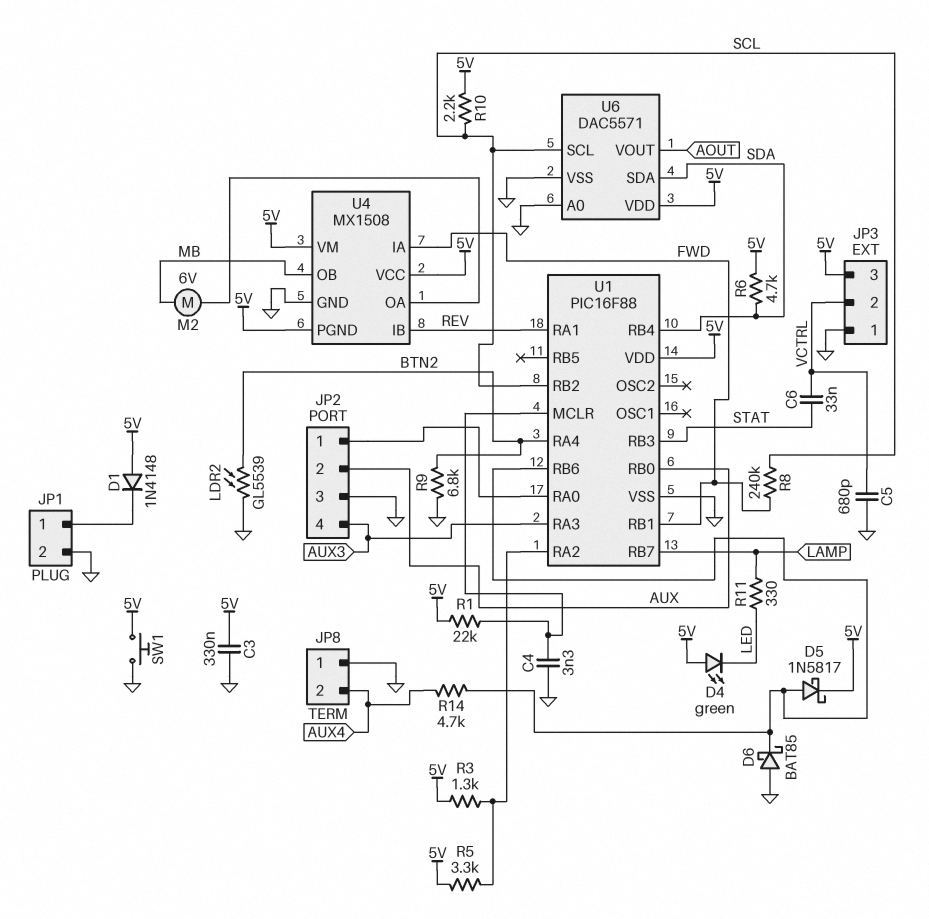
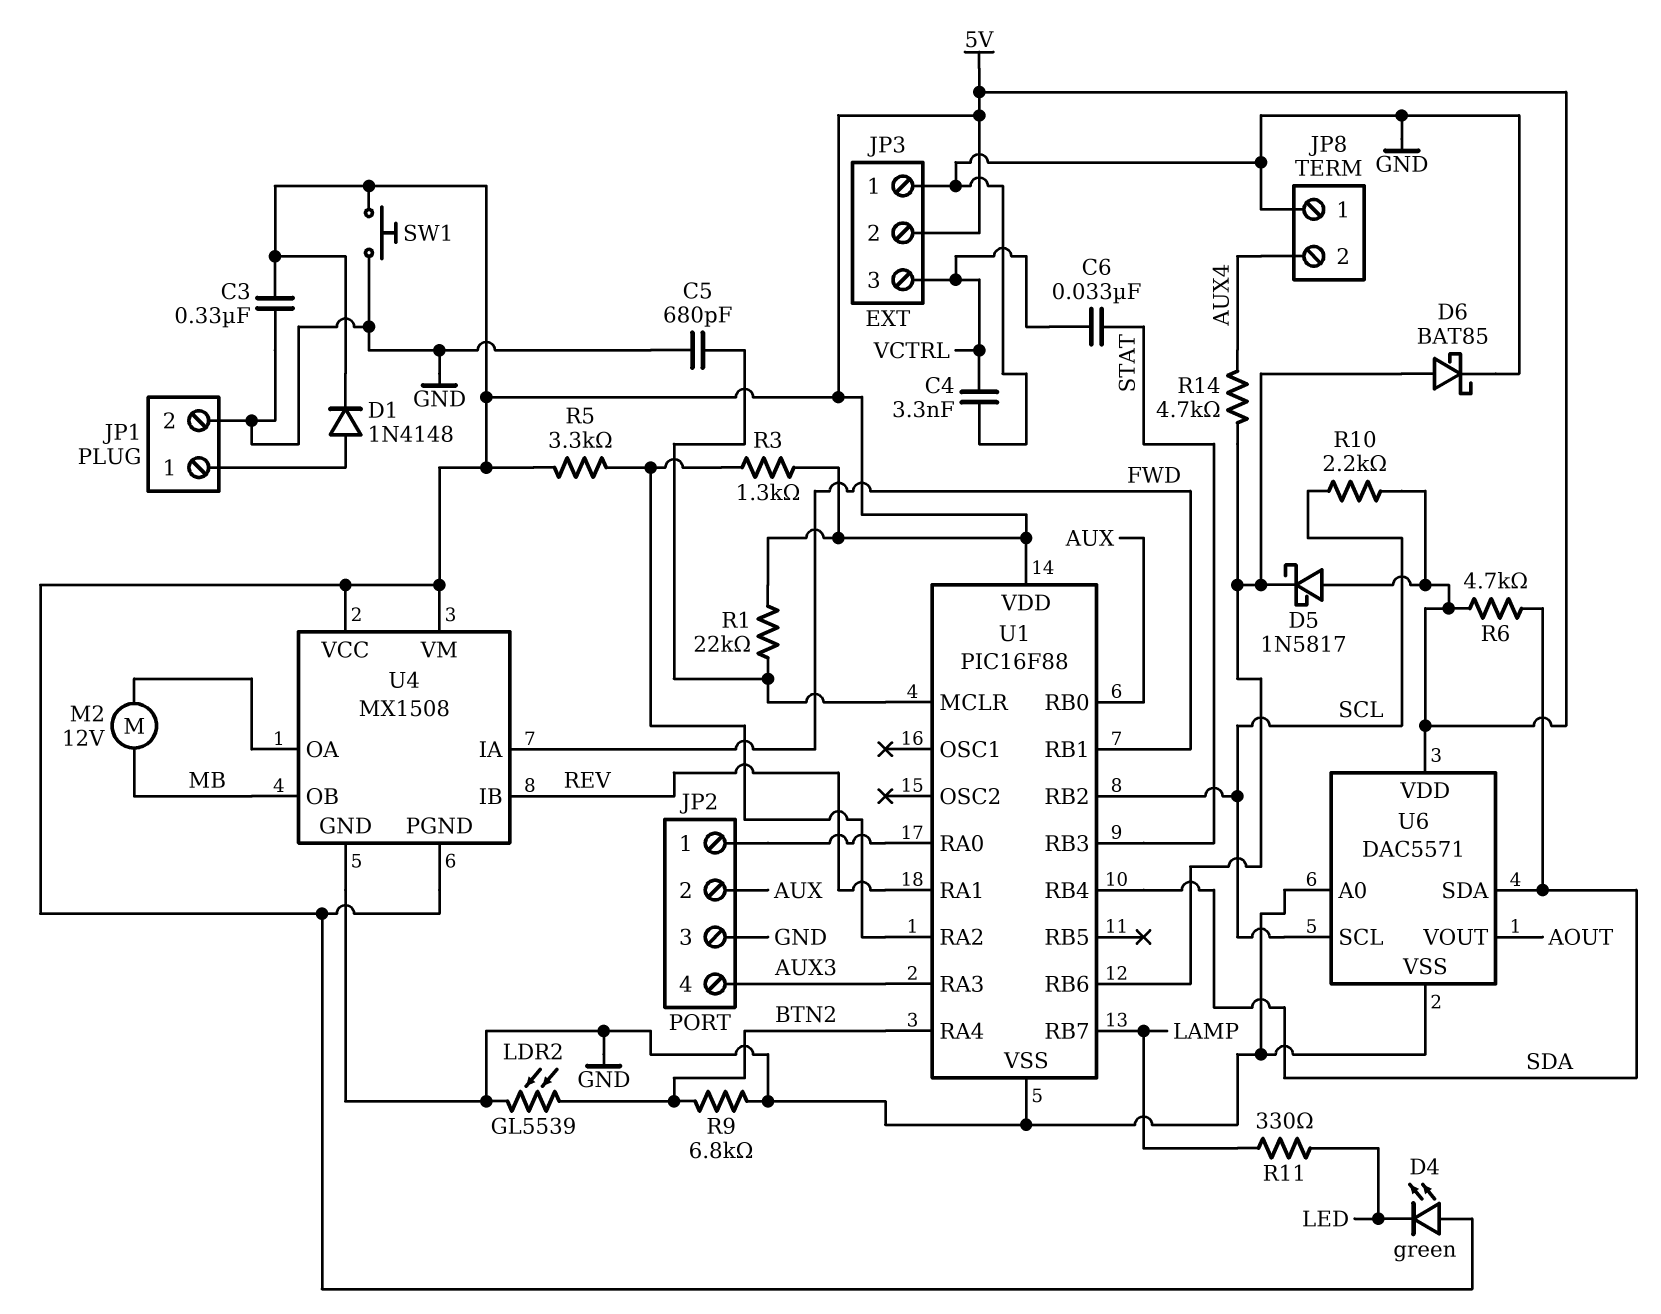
C4: 3.3nF (GND, U1/MCLR) -> 3.3nF (GND, VCTRL)
C5: 680pF (GND, VCTRL) -> 680pF (GND, U1/MCLR)
D1: diode 1N4148 (A 5V, K JP1/1) -> diode 1N4148 (A JP1/1, K 5V)
D5: schottky 1N5817 (A U1/RB6, K 5V) -> schottky 1N5817 (A 5V, K U1/RB6)
D6: schottky BAT85 (A GND, K U1/RB6) -> schottky BAT85 (A U1/RB6, K GND)
JP3 pin 2: VCTRL -> 5V
JP3 pin 3: 5V -> VCTRL
M2: motor 6V (MB, U4/OA) -> motor 12V (MB, U4/OA)
R8: 240k (FWD, SCL) -> none

